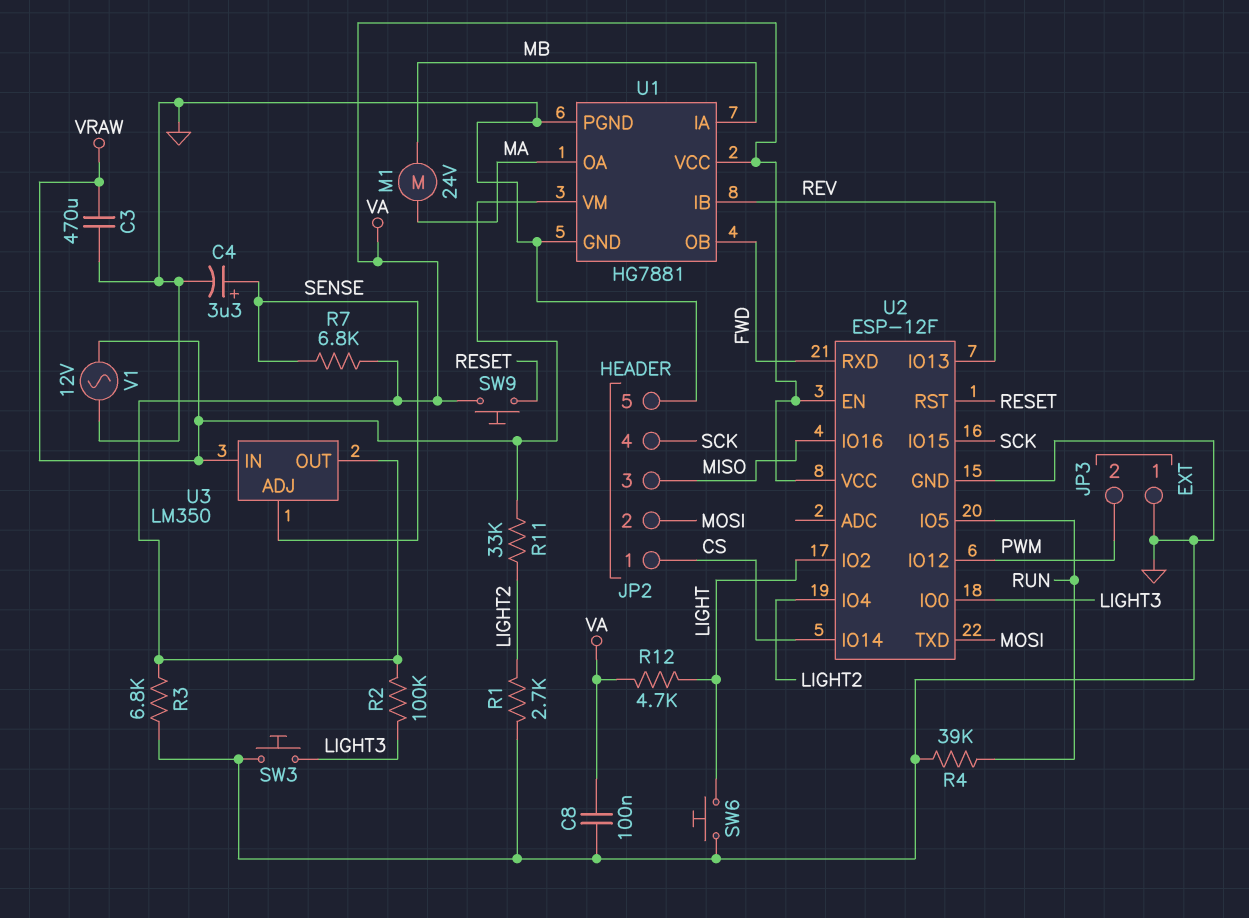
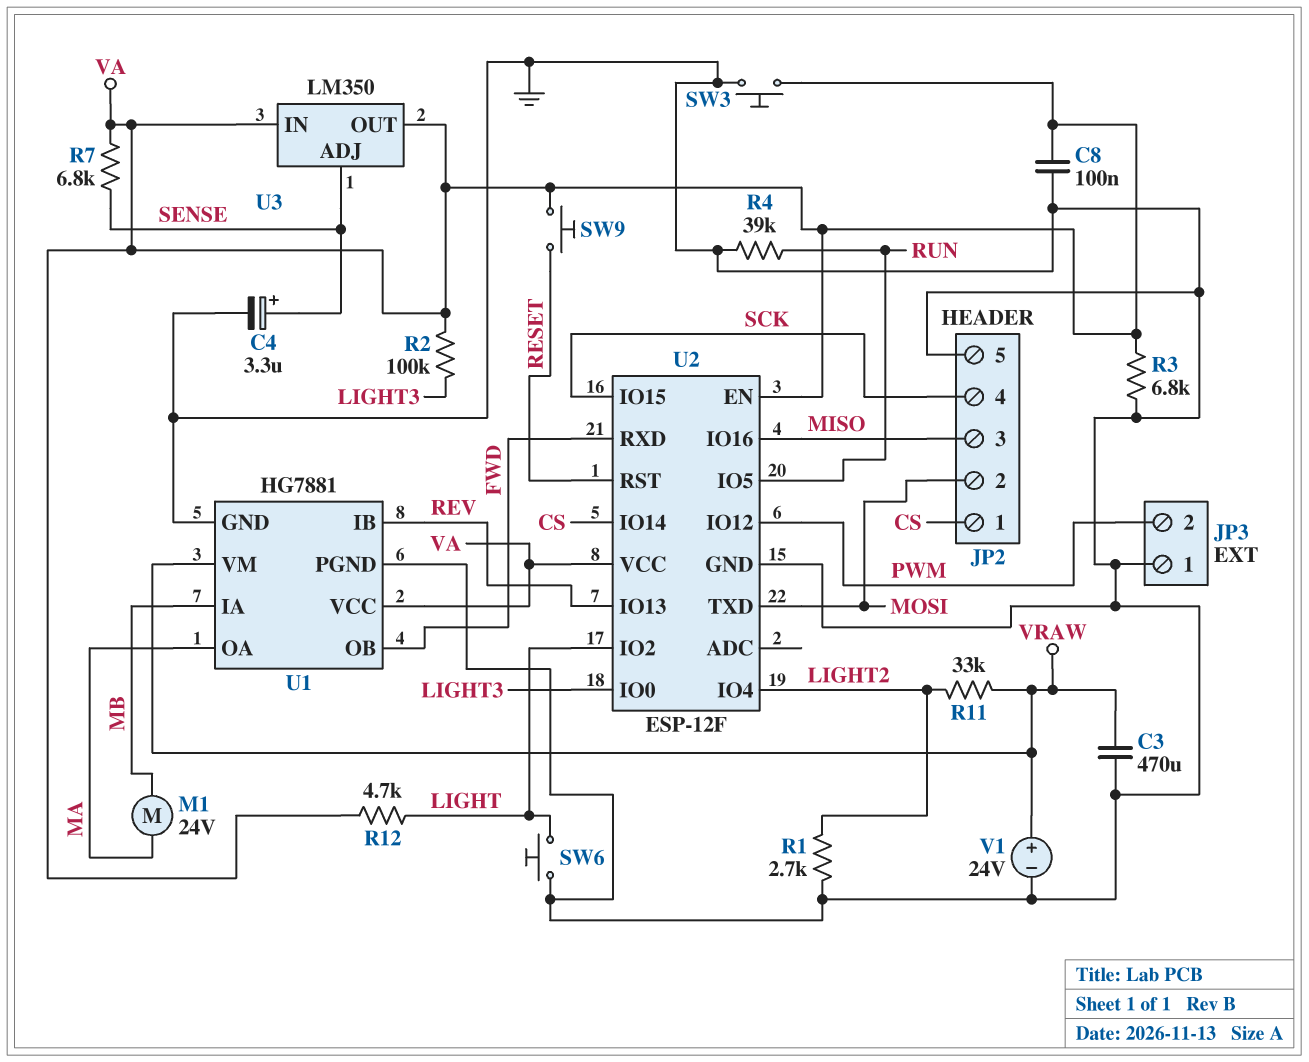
SW3: button (GND, LIGHT3) -> button (GND, VA)
U3 pin IN: VRAW -> VA
V1: AC 12V (GND, VRAW) -> 24V (plus VRAW, minus GND)

